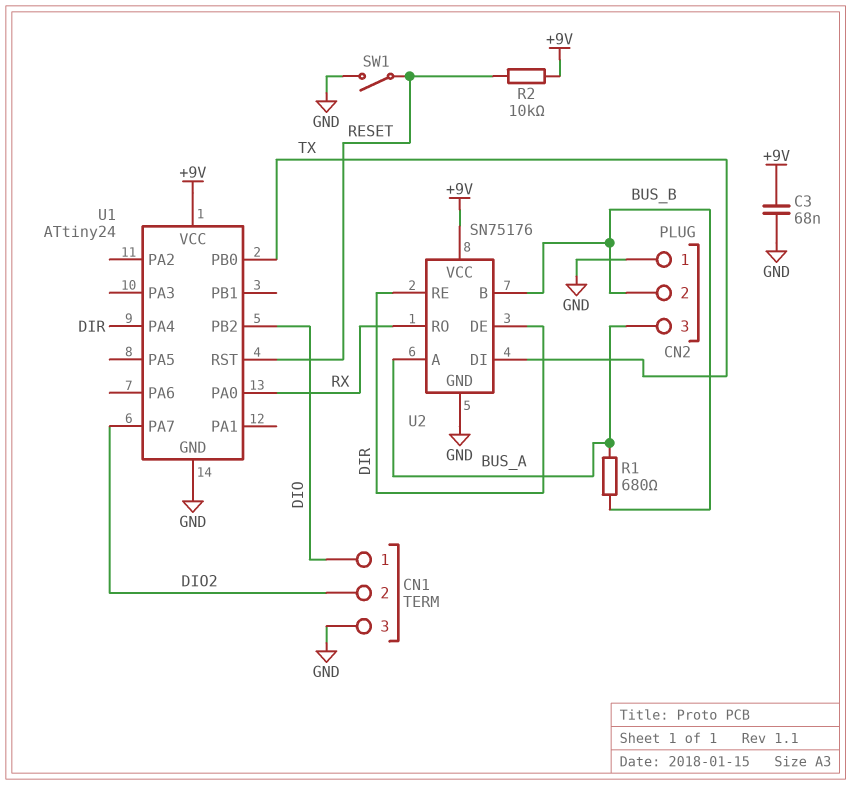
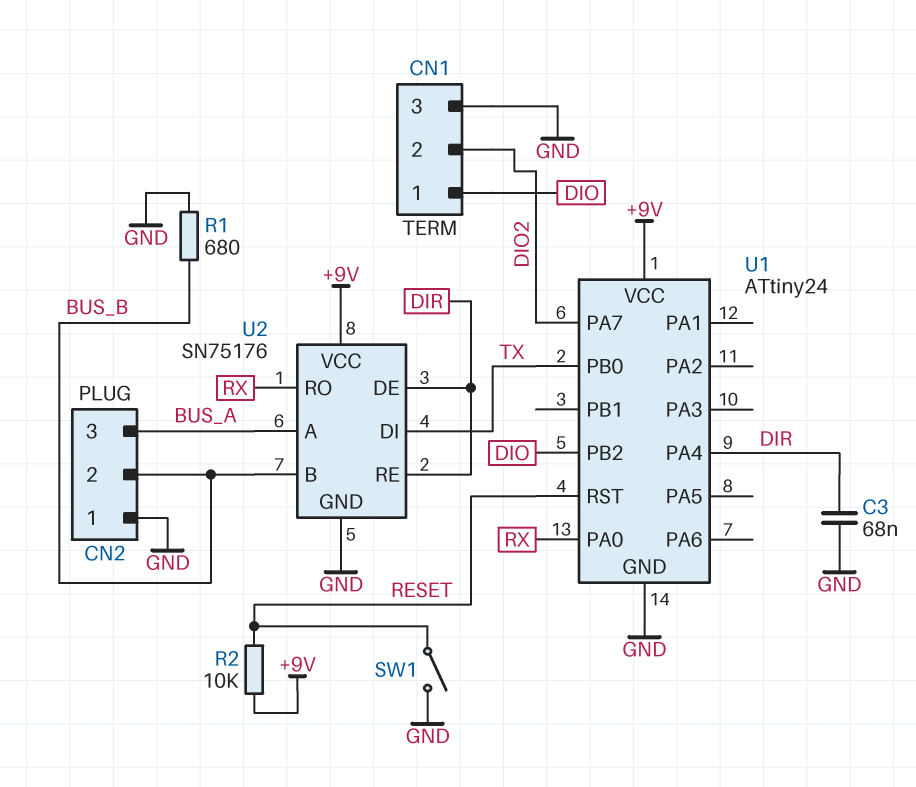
C3: 68nF (+9V, GND) -> 68nF (DIR, GND)
R1: 680 (BUS_A, BUS_B) -> 680 (BUS_B, GND)

